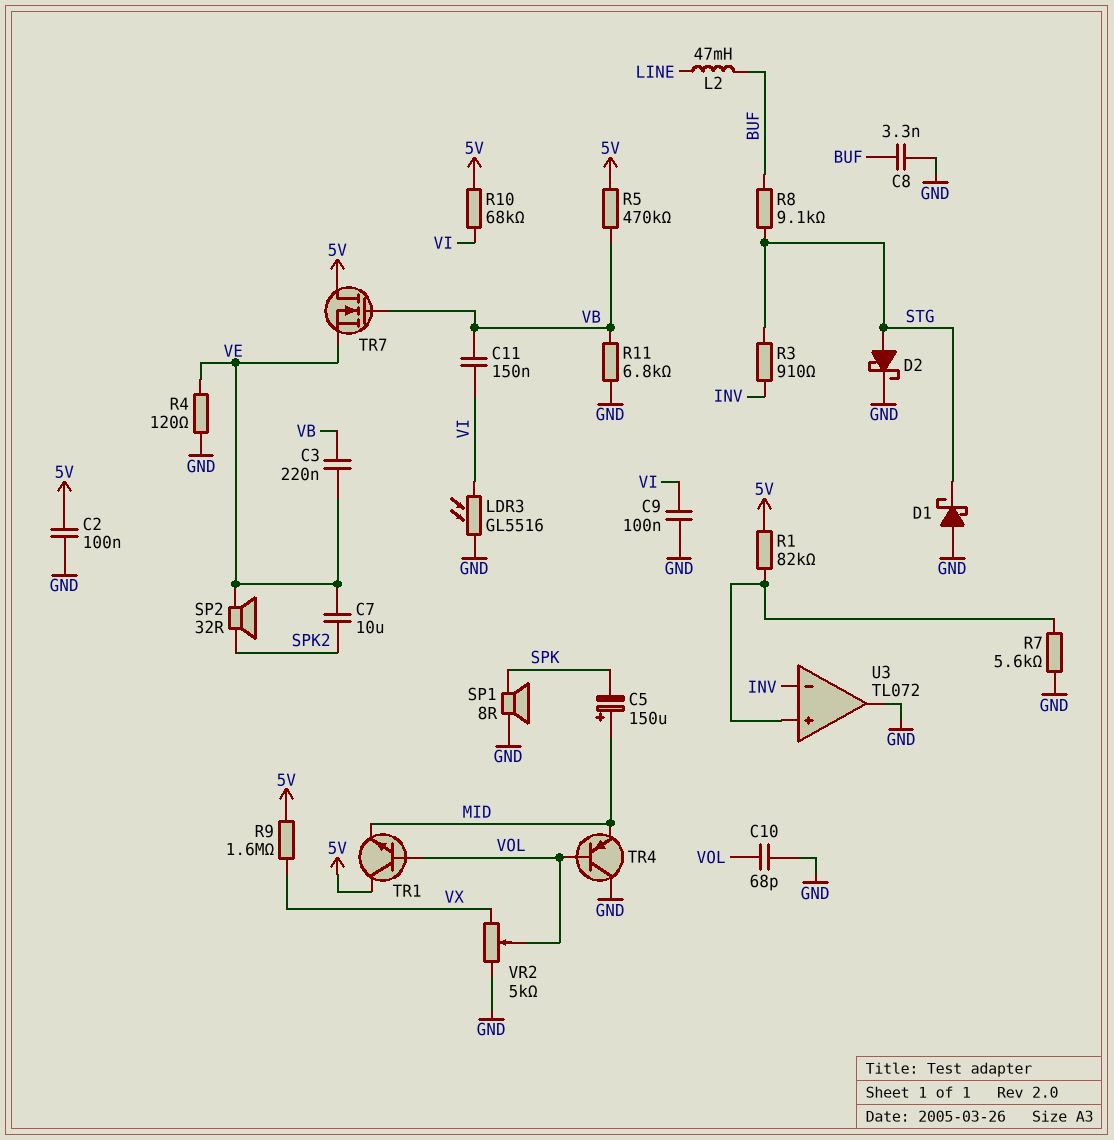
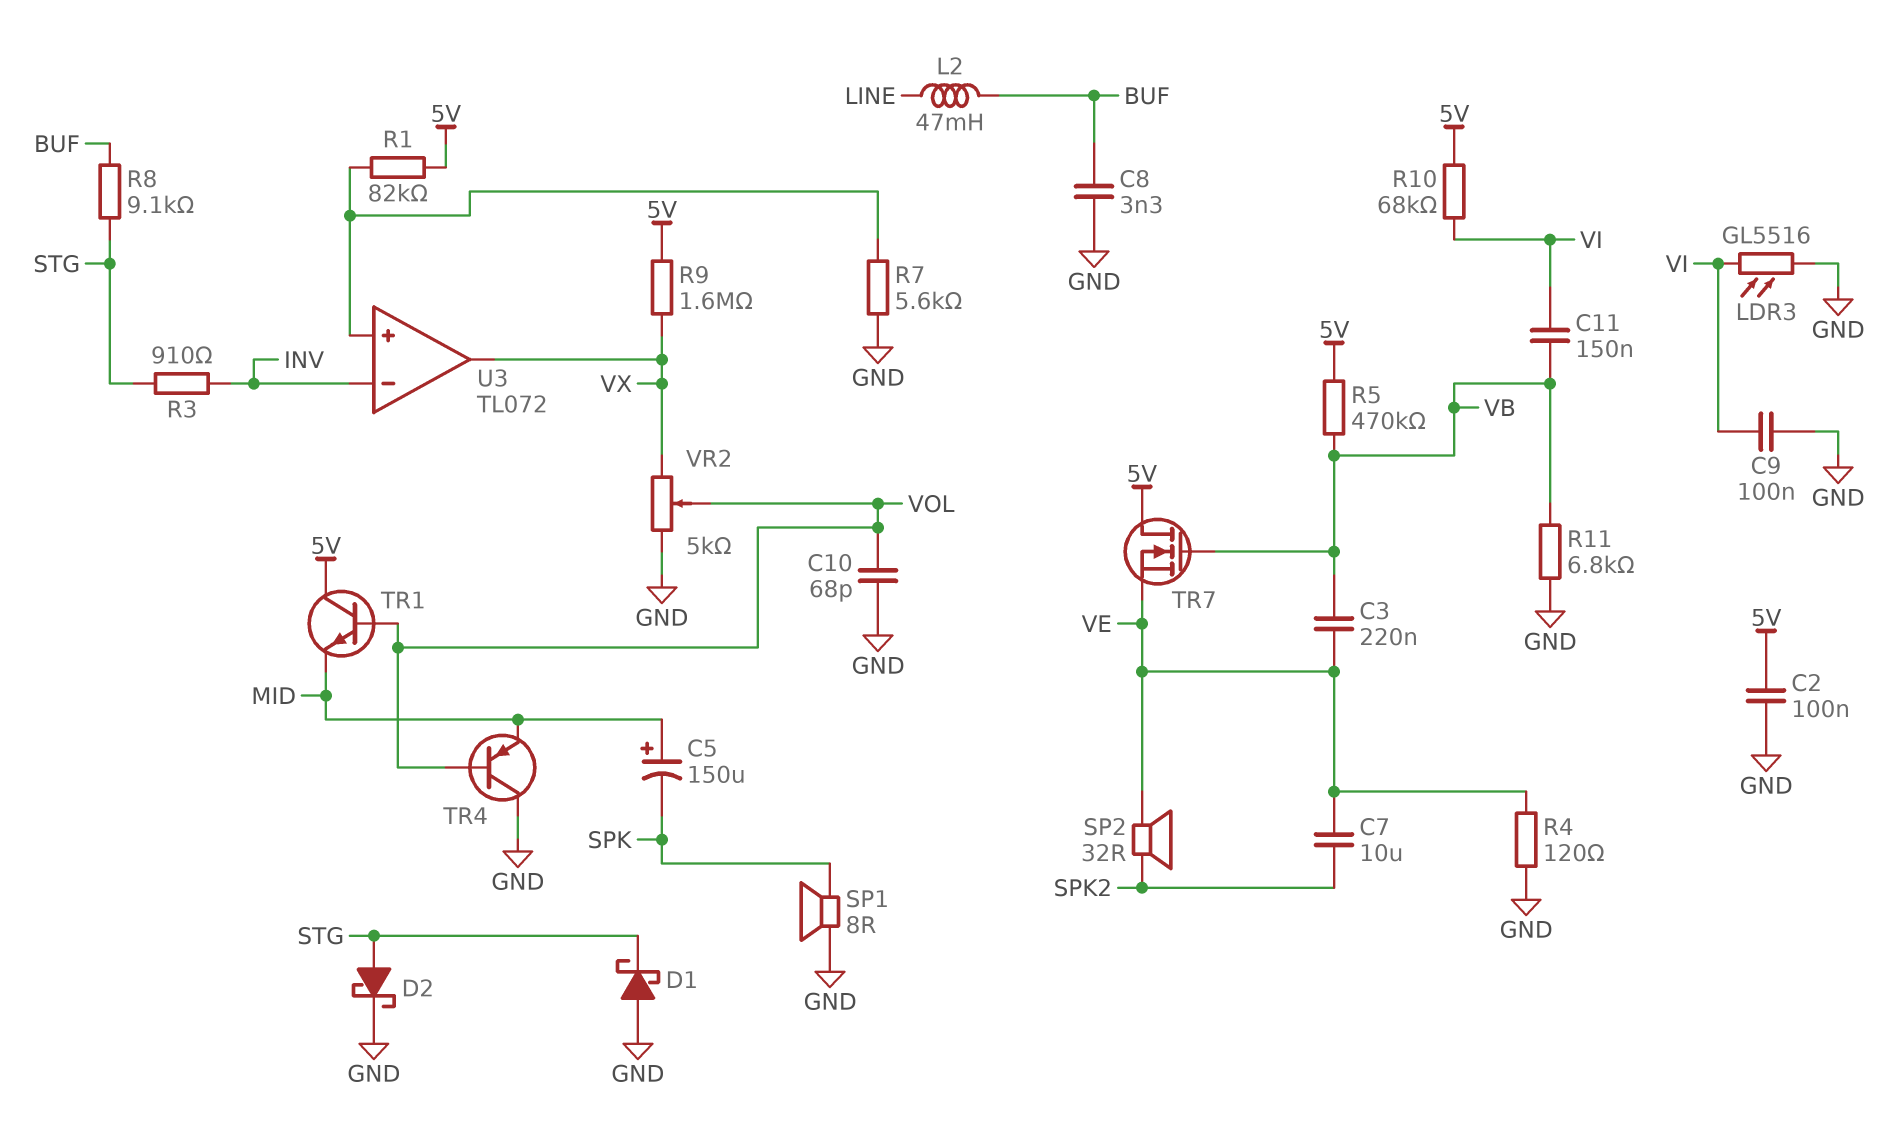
U3 pin out: GND -> VX

